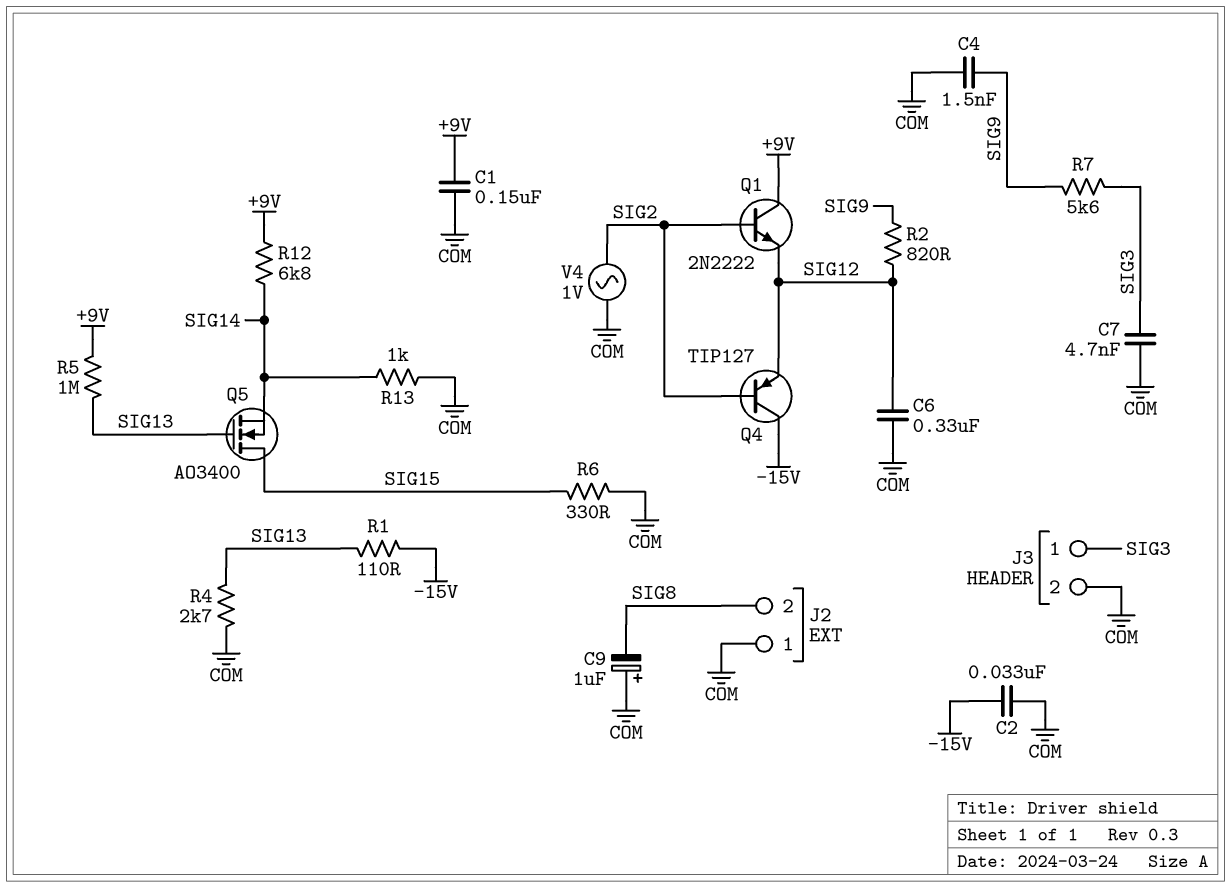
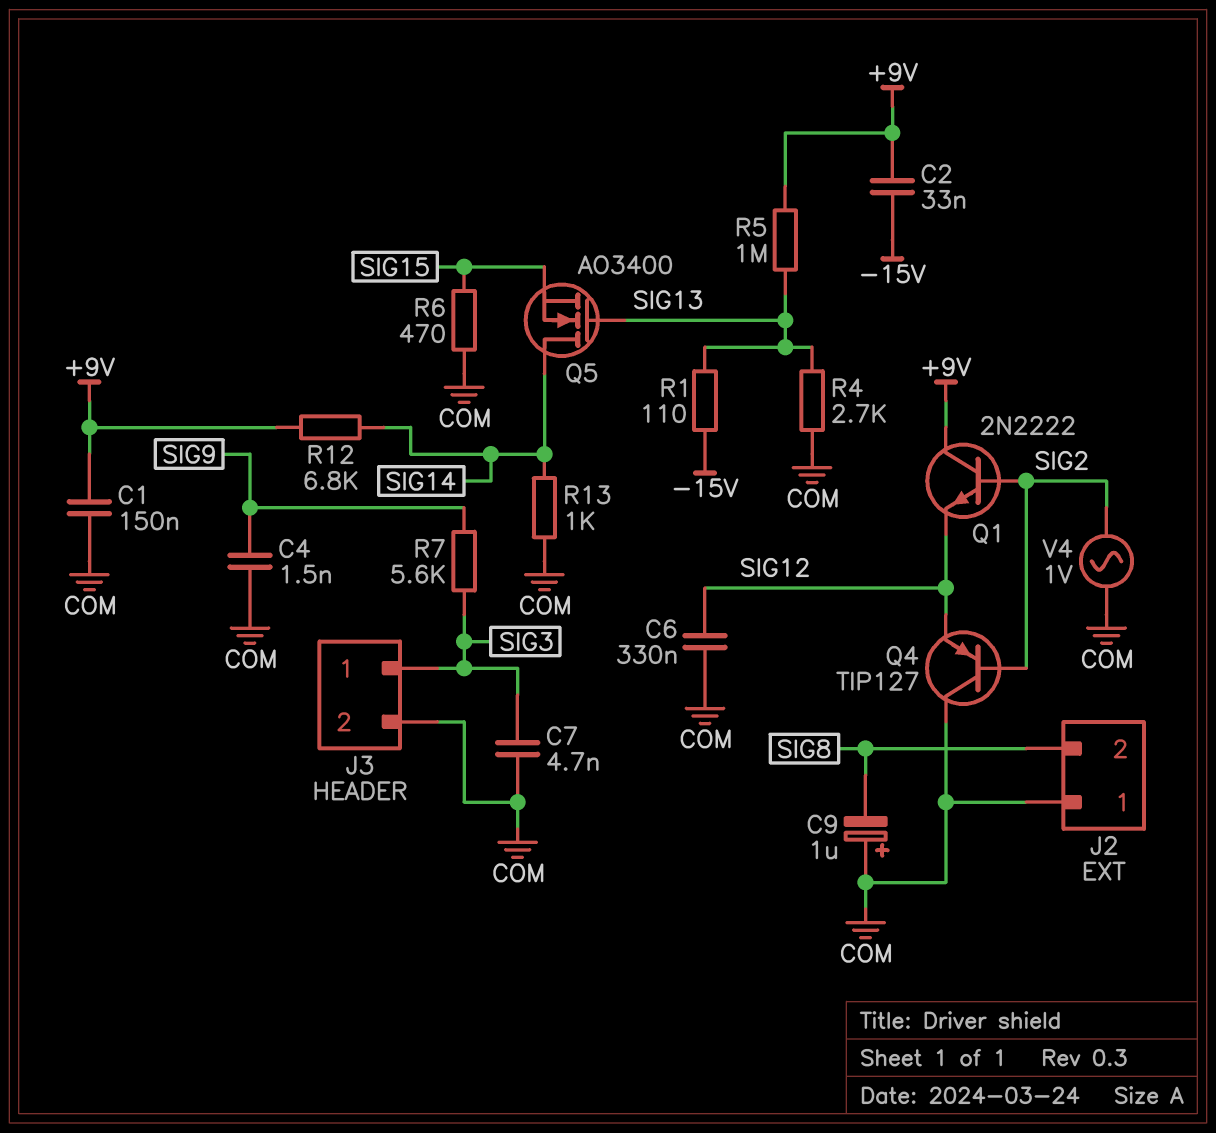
C2: 33nF (-15V, COM) -> 33nF (+9V, -15V)
Q4: PNP TIP127 (B SIG2, C -15V, E SIG12) -> PNP TIP127 (B SIG2, C COM, E SIG12)
Q5: NMOS AO3400 (G SIG13, D SIG15, S SIG14) -> NMOS AO3400 (G SIG13, D SIG14, S SIG15)
R2: 820 (SIG9, SIG12) -> none
R6: 330 (COM, SIG15) -> 470 (COM, SIG15)

